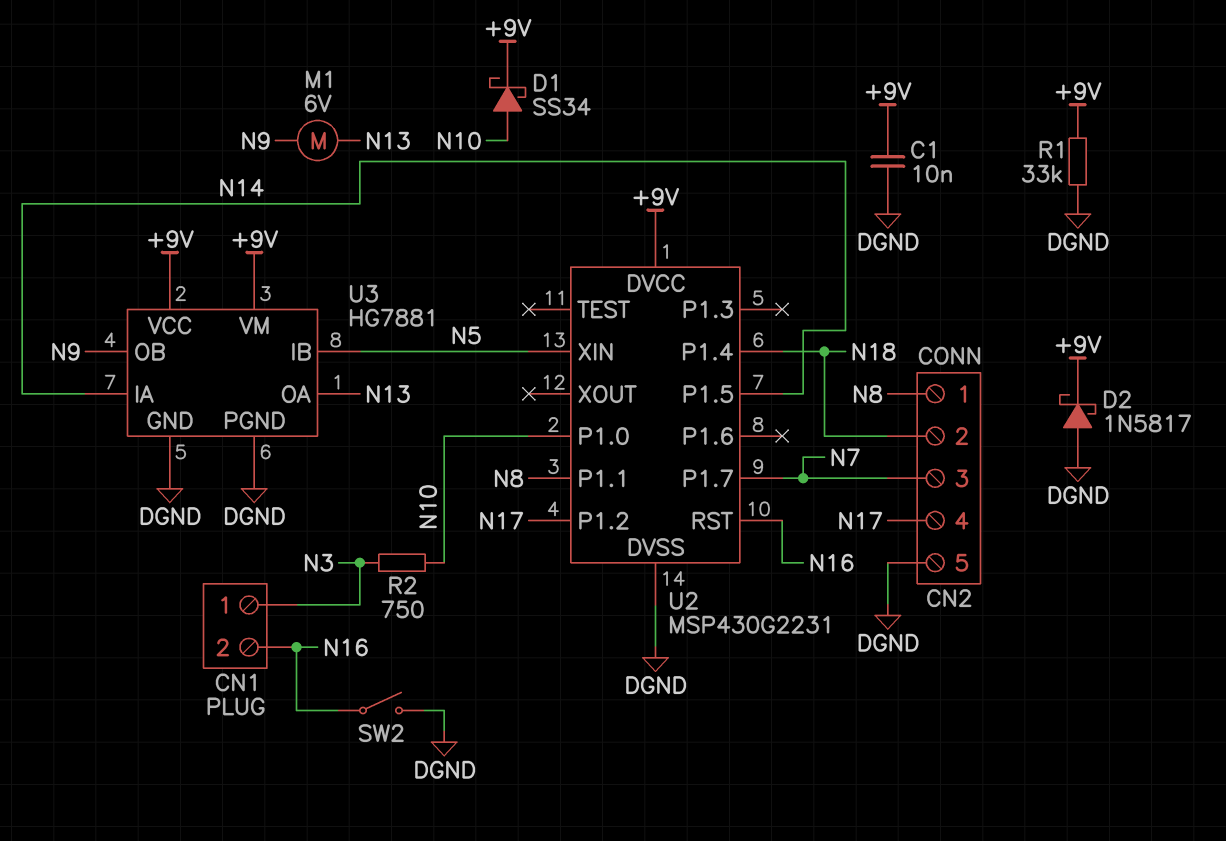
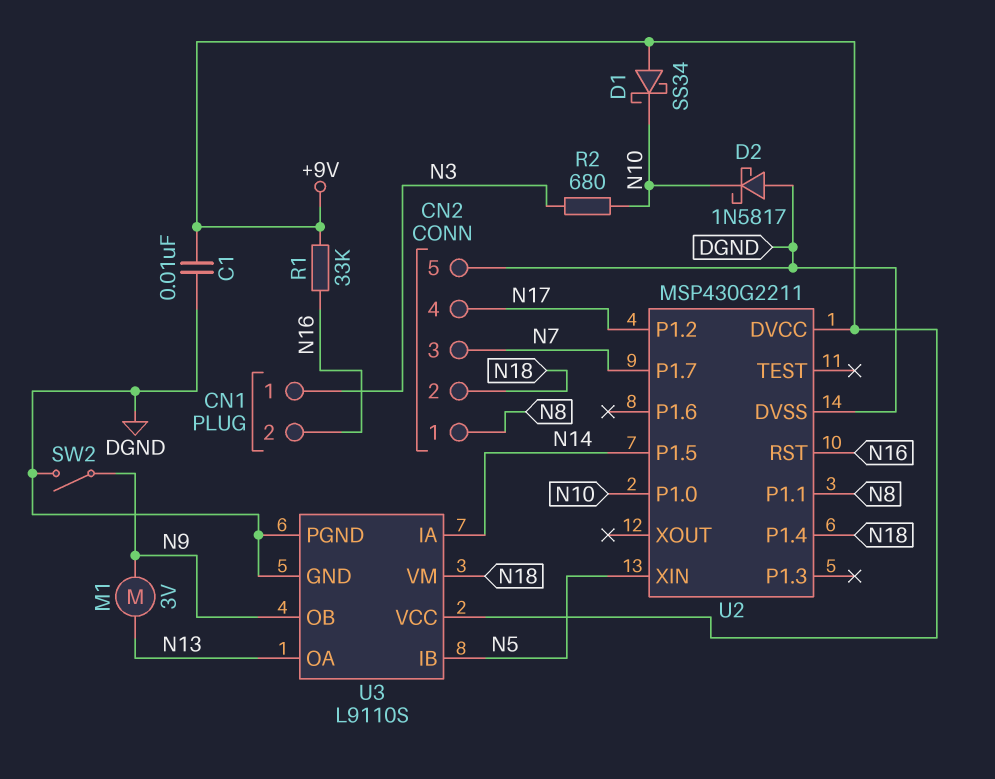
D1: schottky SS34 (A N10, K +9V) -> schottky SS34 (A +9V, K N10)
D2: schottky 1N5817 (A DGND, K +9V) -> schottky 1N5817 (A DGND, K N10)
M1: motor 6V (N9, N13) -> motor 3V (N9, N13)
R1: 33k (+9V, DGND) -> 33k (+9V, N16)
R2: 750 (N3, N10) -> 680 (N3, N10)
SW2: switch (DGND, N16) -> switch (DGND, N9)
U2: MSP430G2231 -> MSP430G2211
U3: HG7881 -> L9110S
U3 pin VM: +9V -> N18

